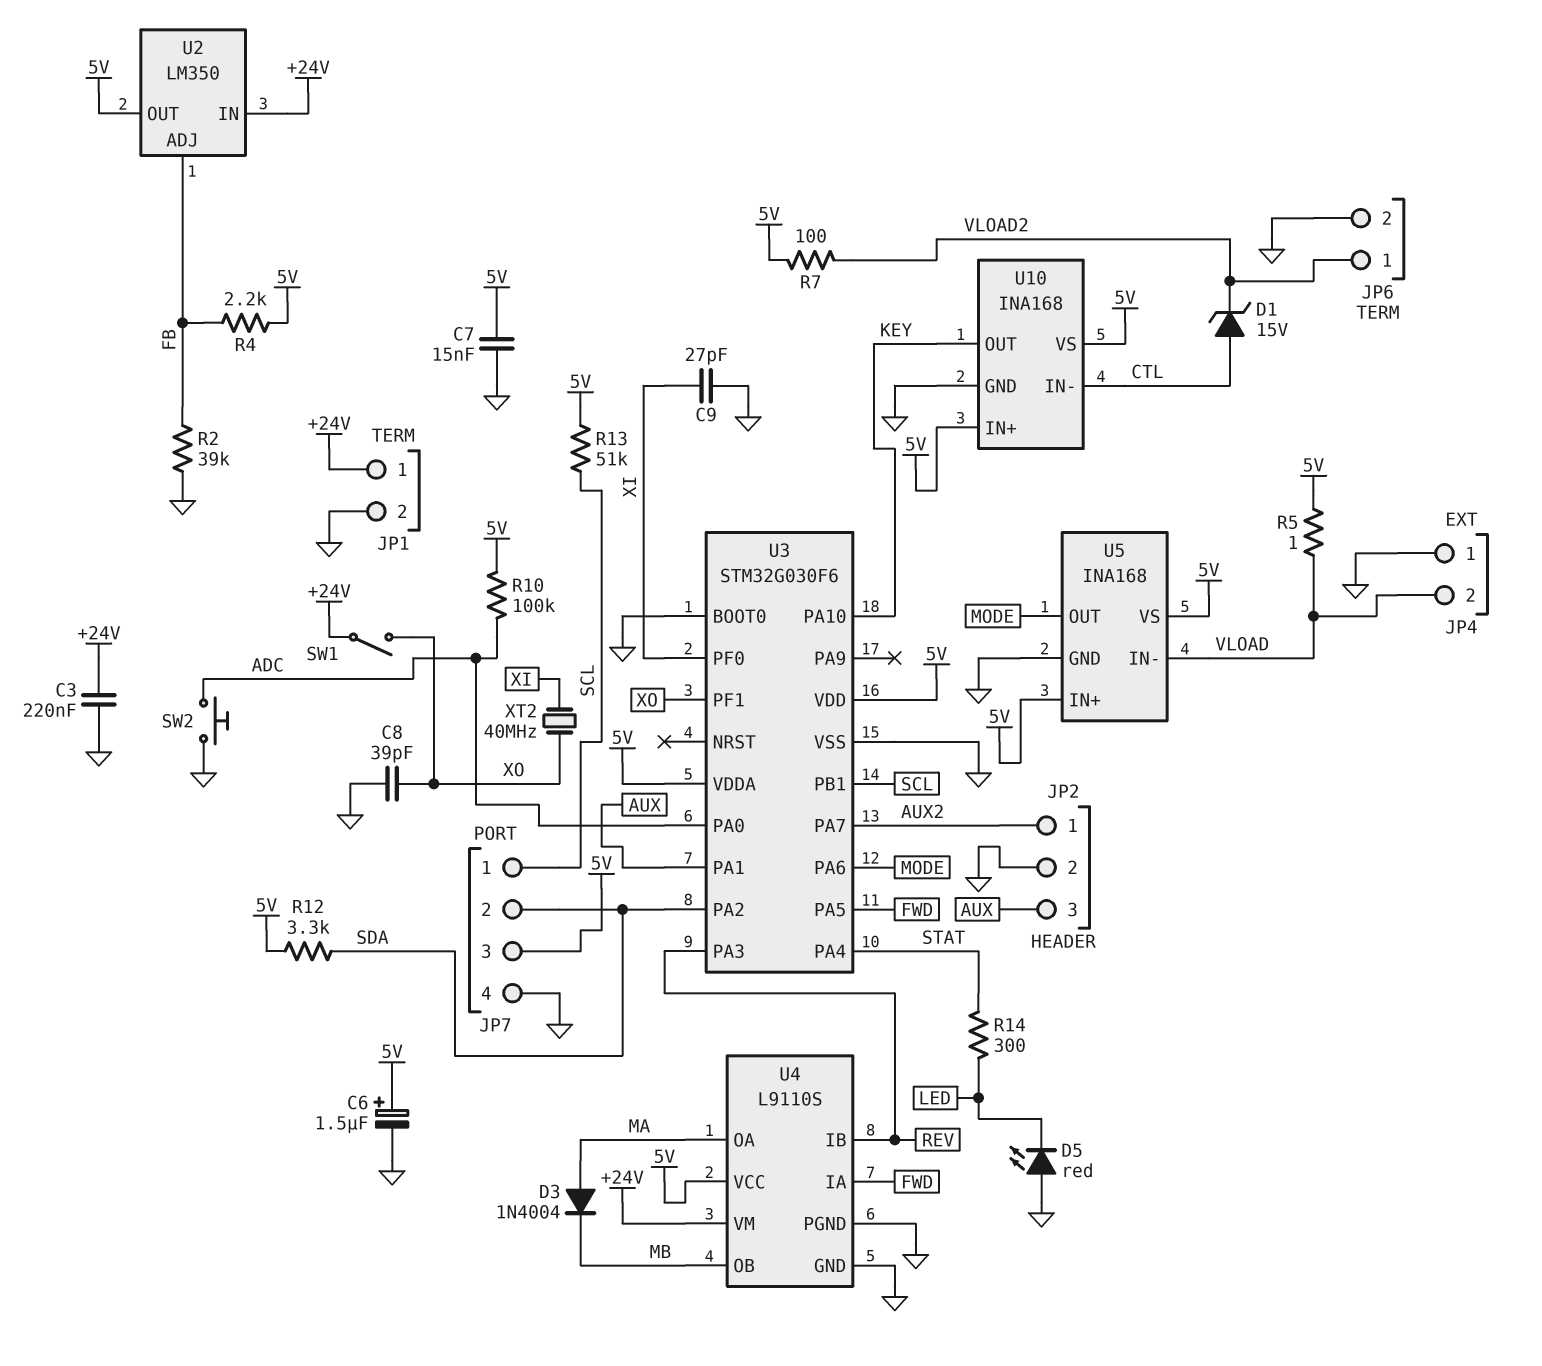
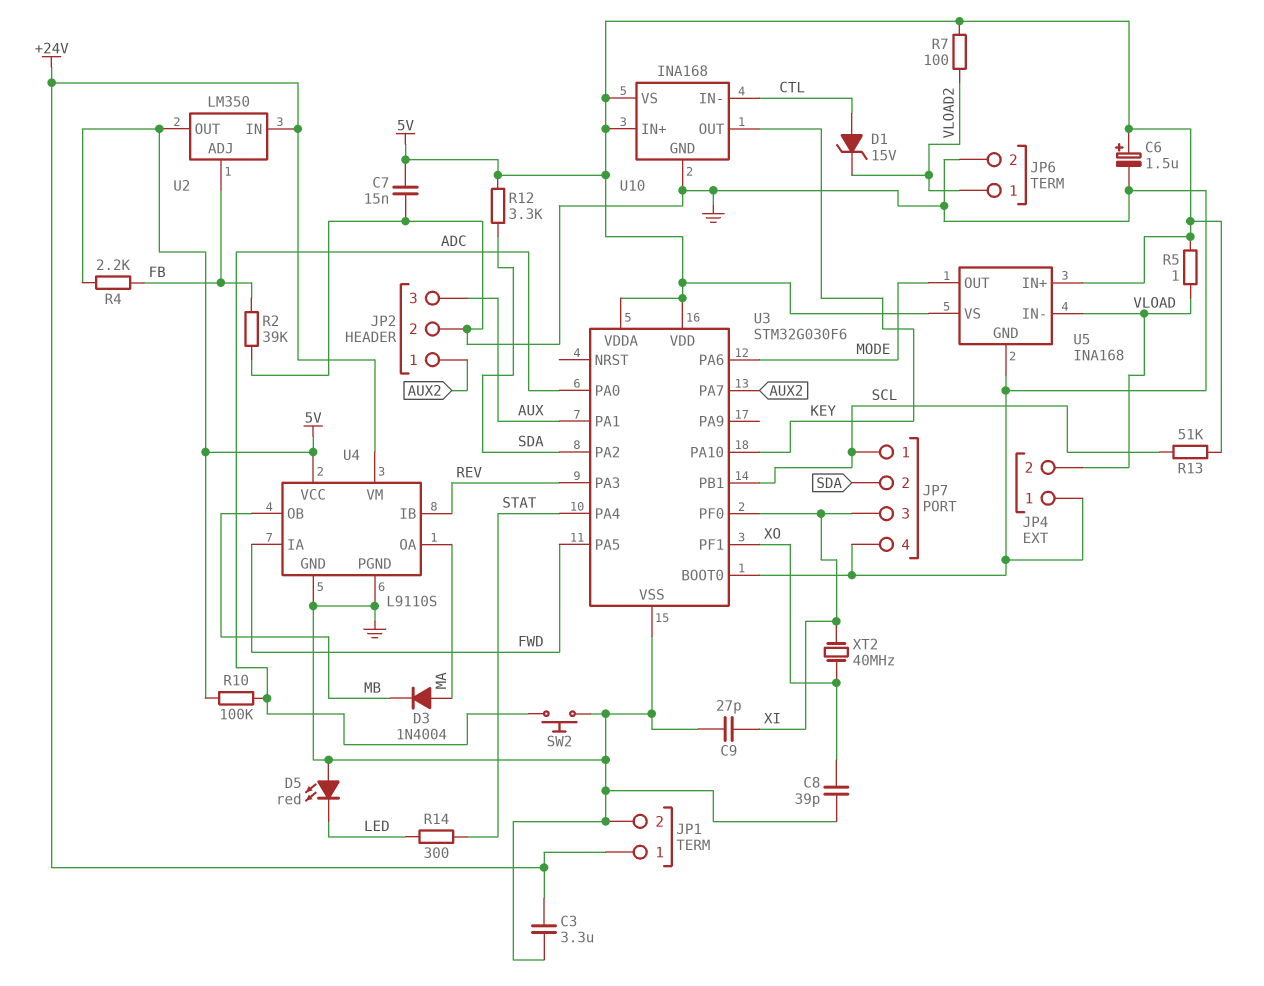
C3: 220nF (+24V, GND) -> 3.3uF (+24V, GND)
JP7 pin 3: 5V -> XI
SW1: switch (+24V, XO) -> none

